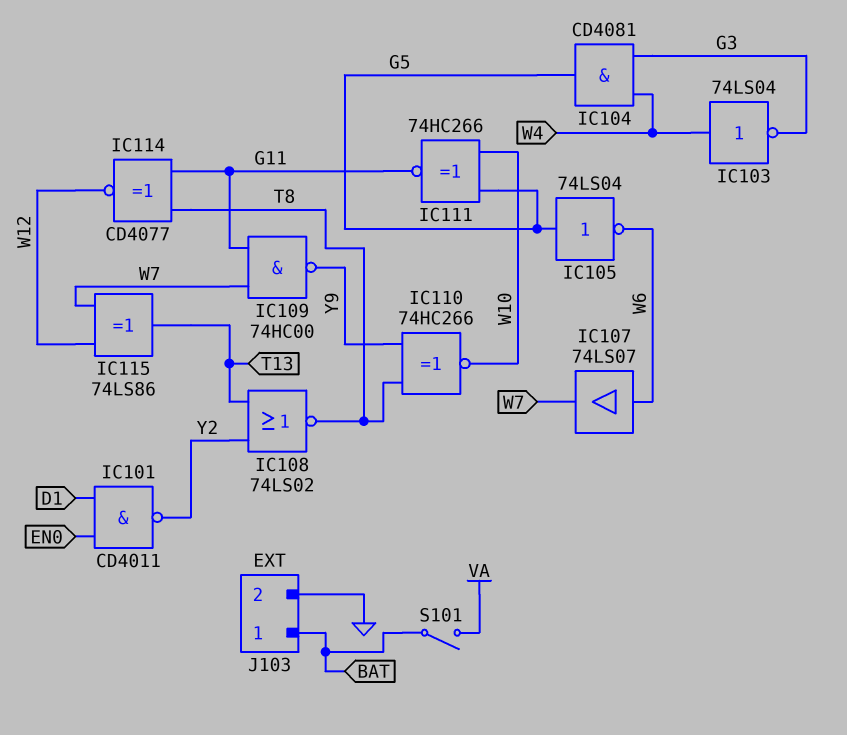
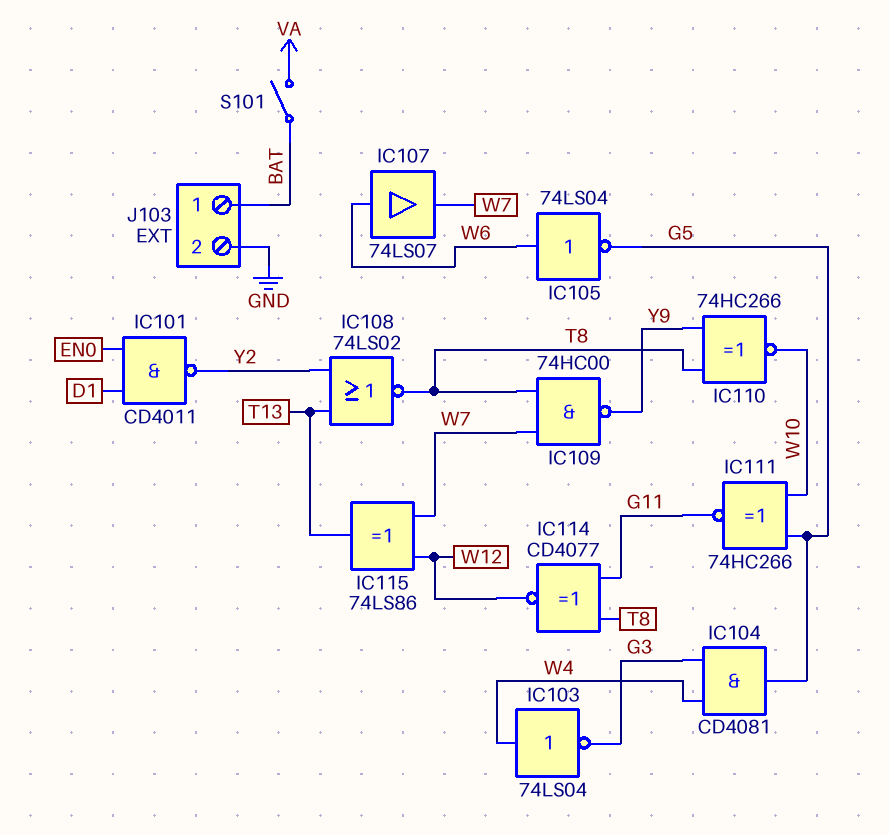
IC105: NOT 74LS04 (in G5, out W6) -> NOT 74LS04 (in W6, out G5)
IC109: NAND 74HC00 (in G11, in W7, out Y9) -> NAND 74HC00 (in T8, in W7, out Y9)

